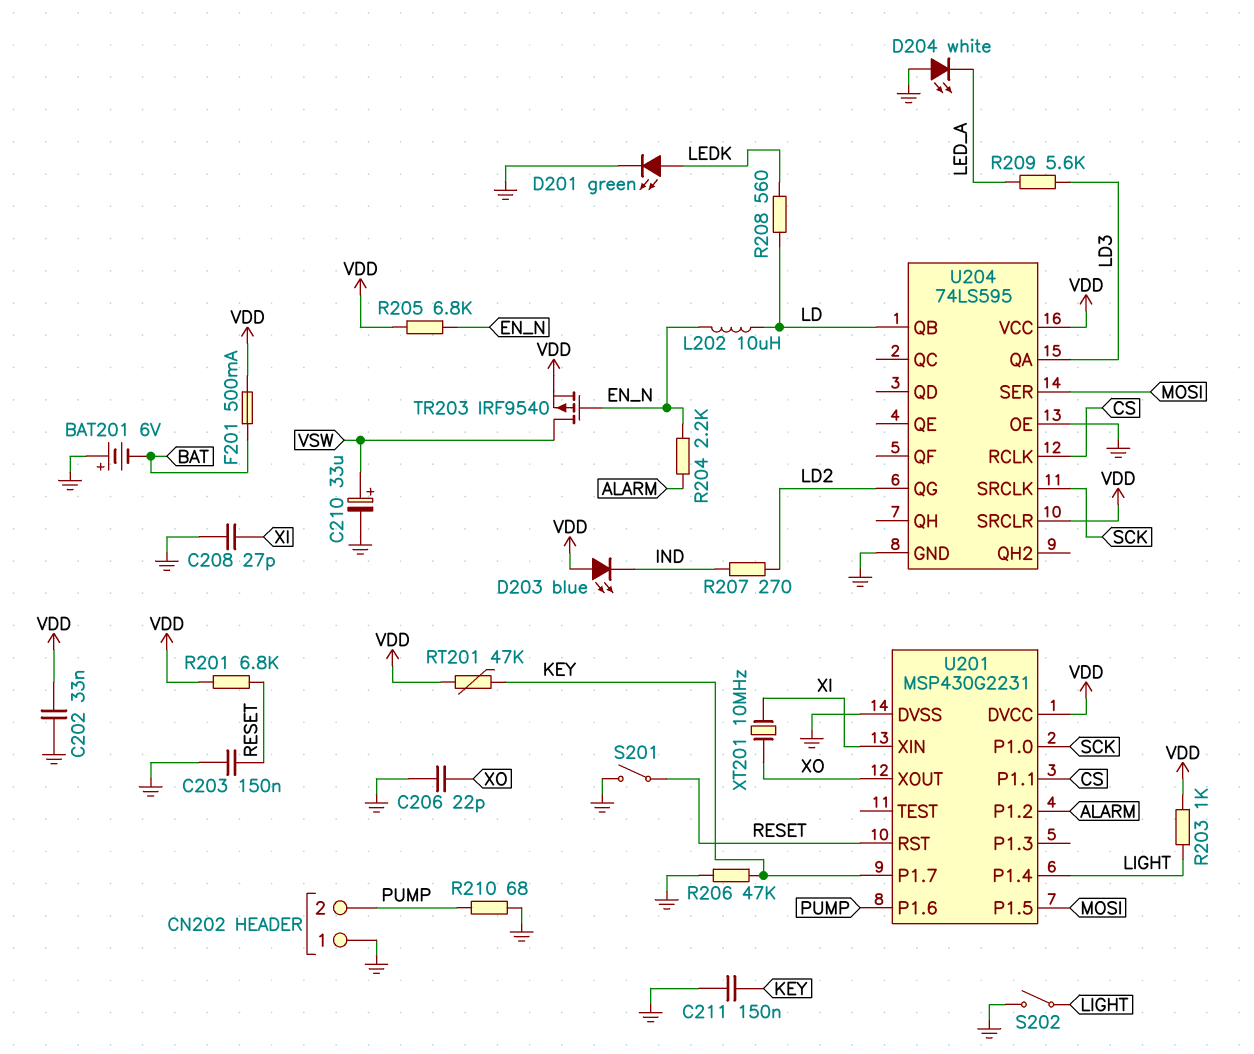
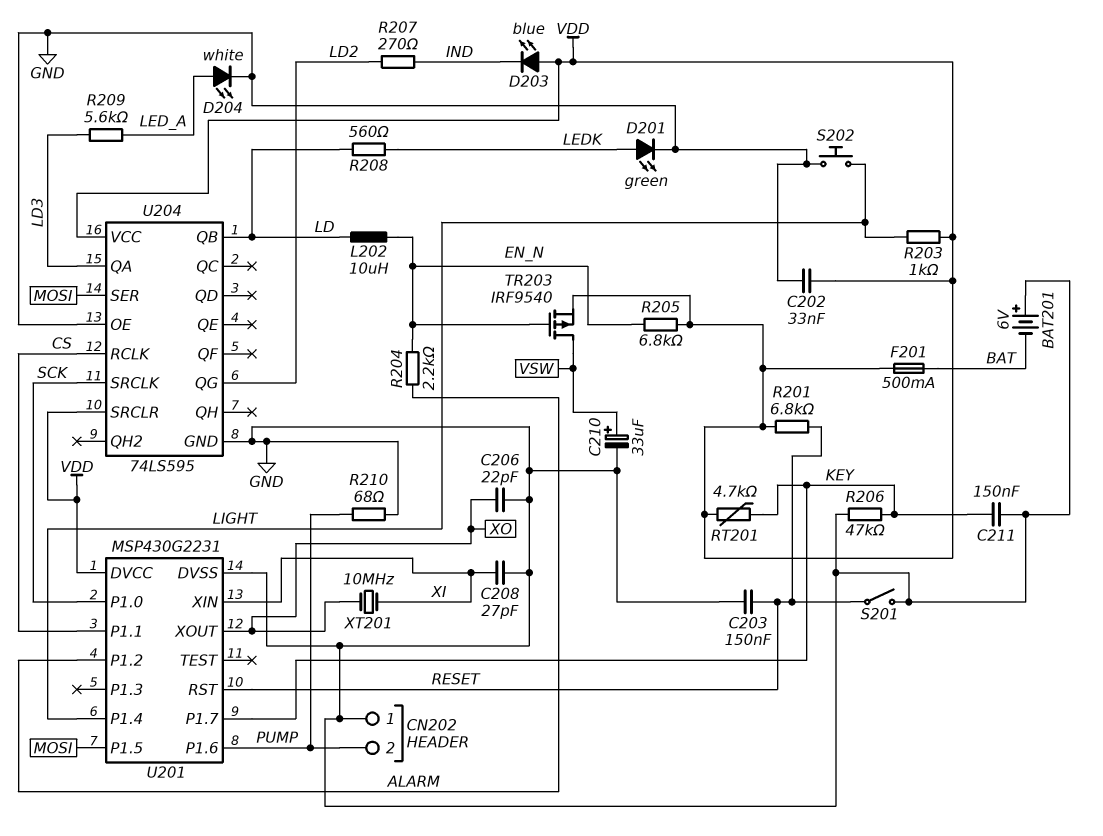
D204: LED white (A GND, K LED_A) -> LED white (A LED_A, K GND)
RT201: 47k (KEY, VDD) -> 4.7k (KEY, VDD)
S202: switch (GND, LIGHT) -> button (GND, LIGHT)

